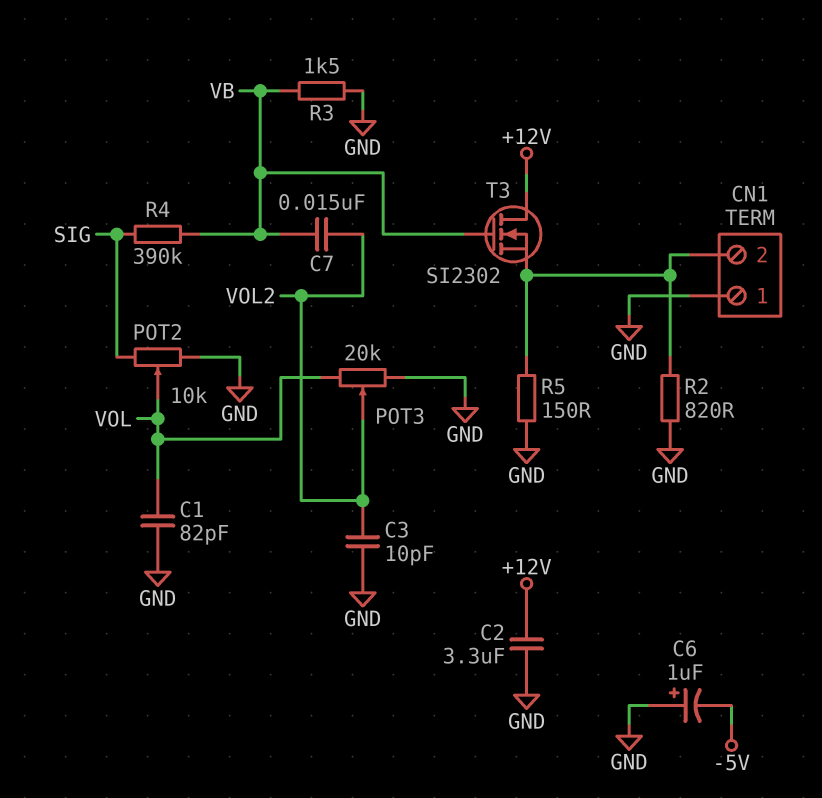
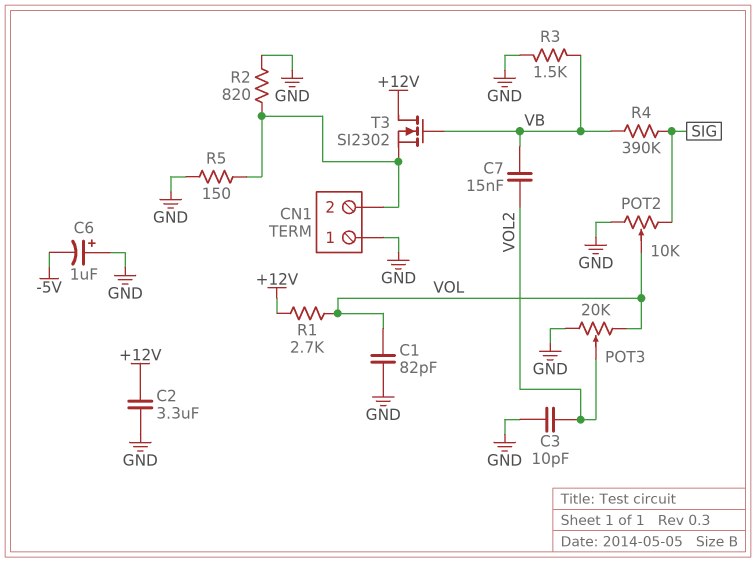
R1: none -> 2.7k (+12V, VOL)

